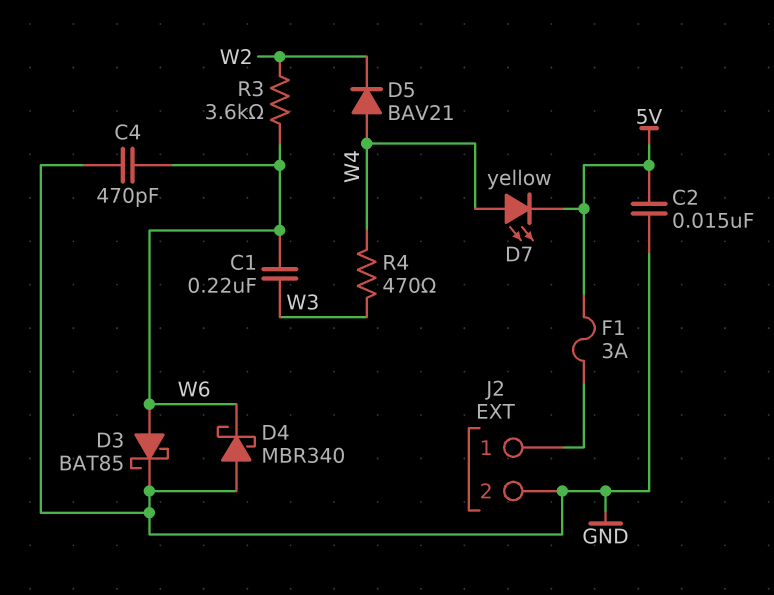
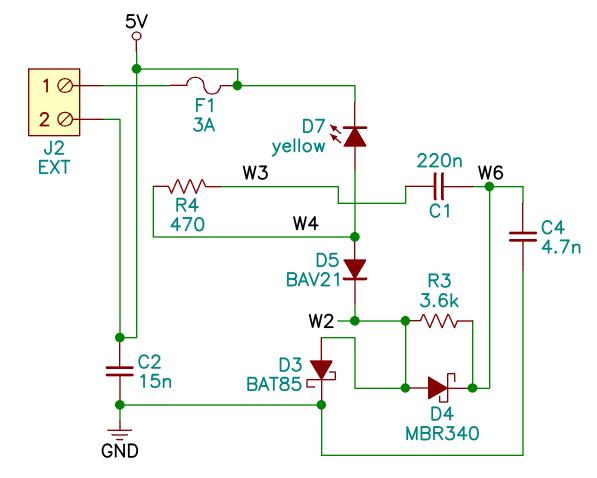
C4: 470pF (GND, W6) -> 4.7nF (GND, W6)
D3: schottky BAT85 (A W6, K GND) -> schottky BAT85 (A W2, K GND)
D4: schottky MBR340 (A GND, K W6) -> schottky MBR340 (A W2, K W6)
J2 pin 2: GND -> 5V

